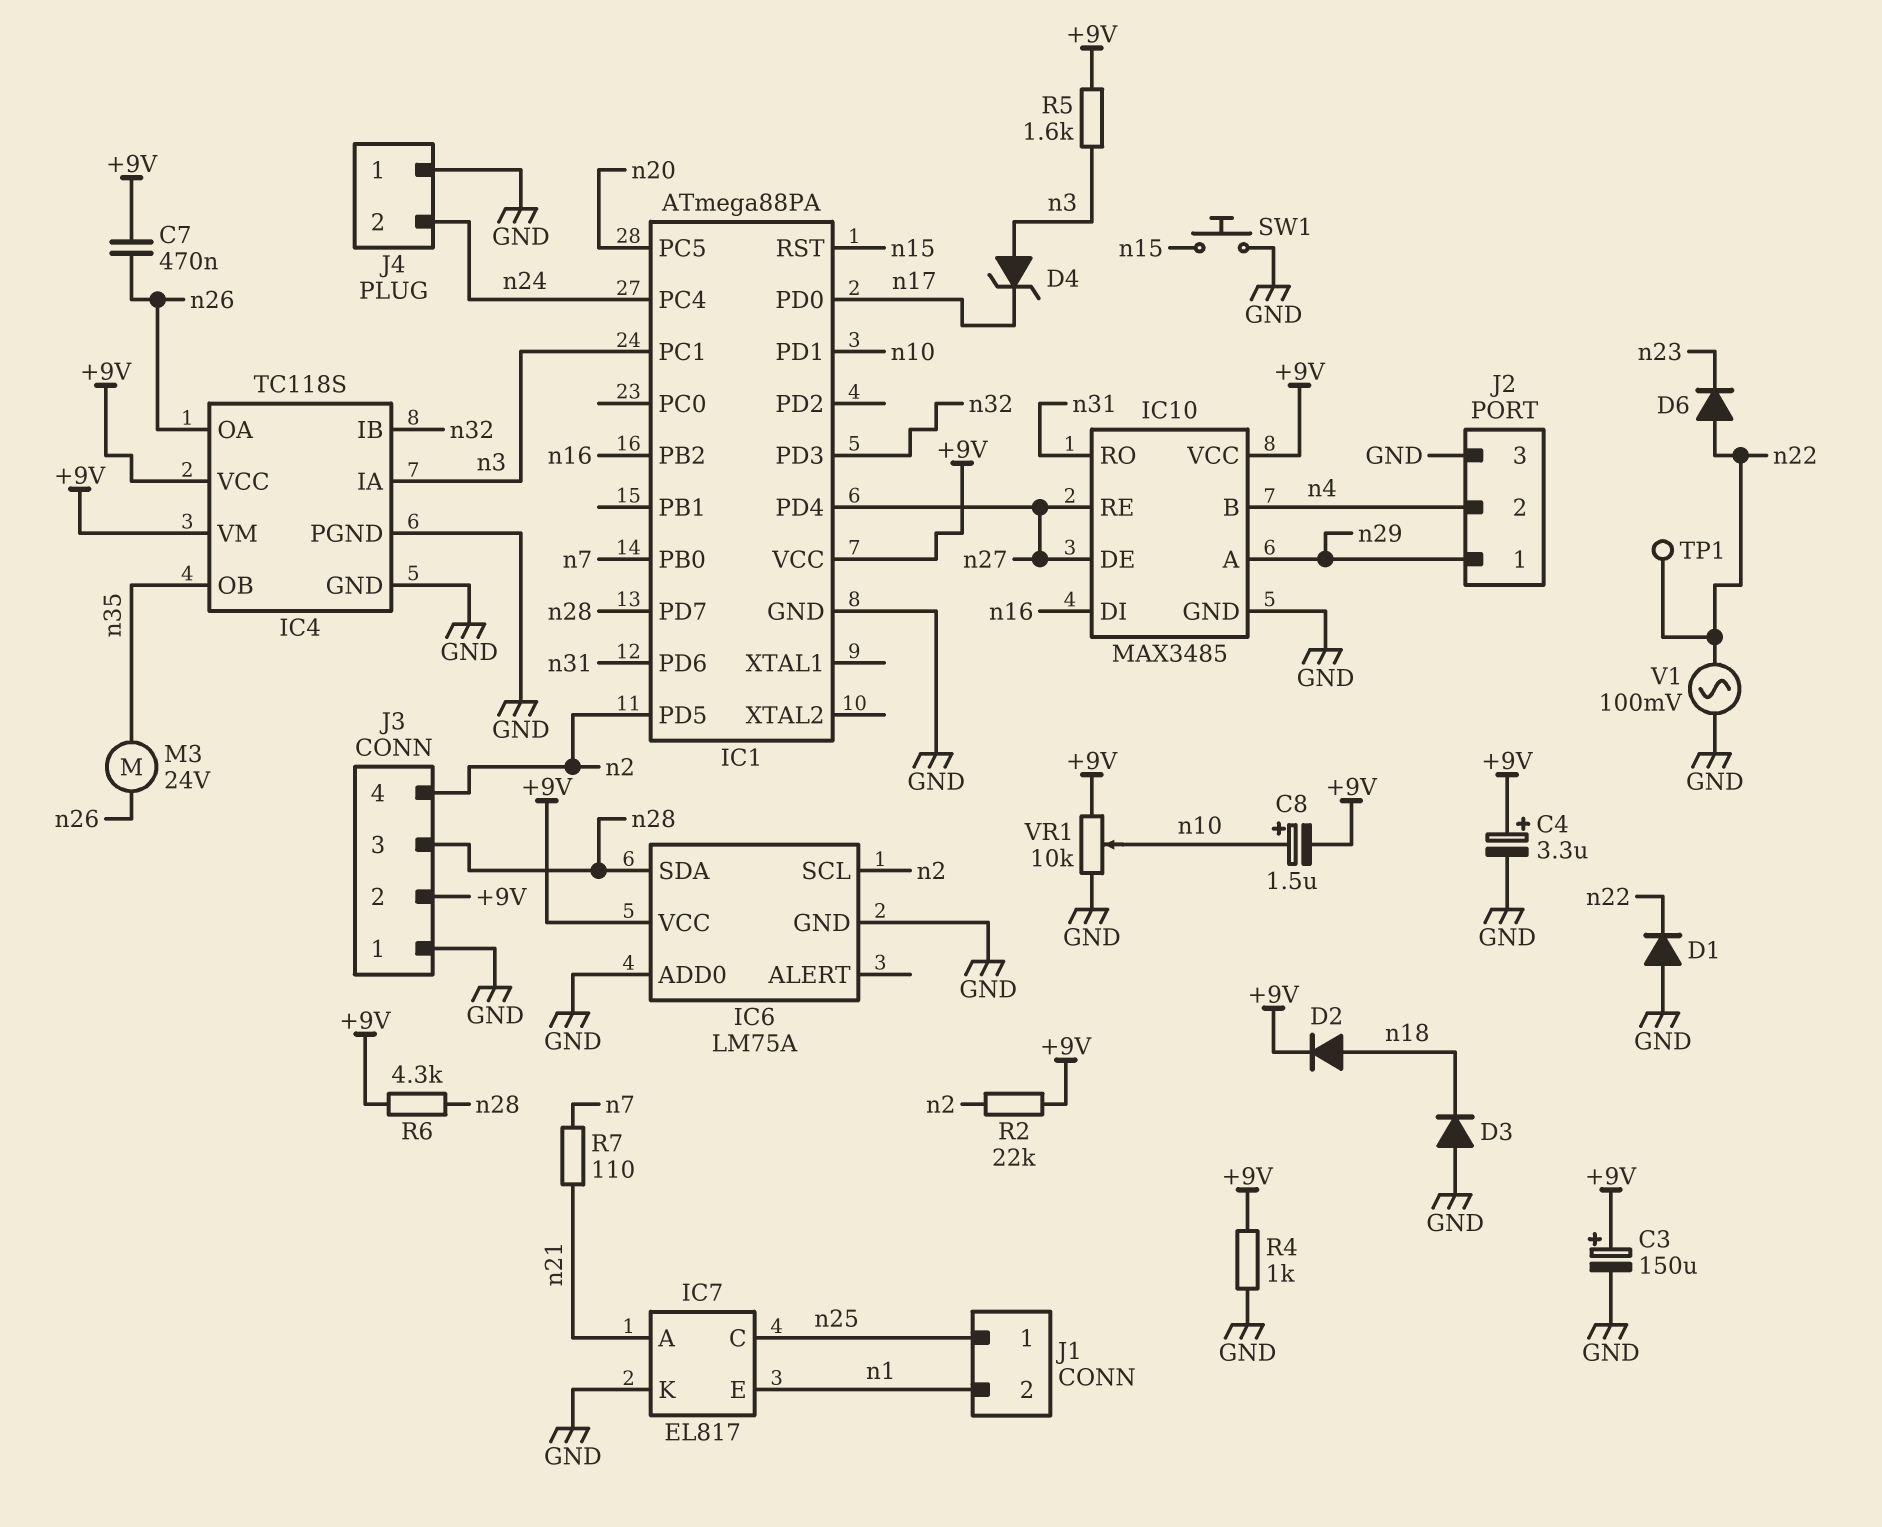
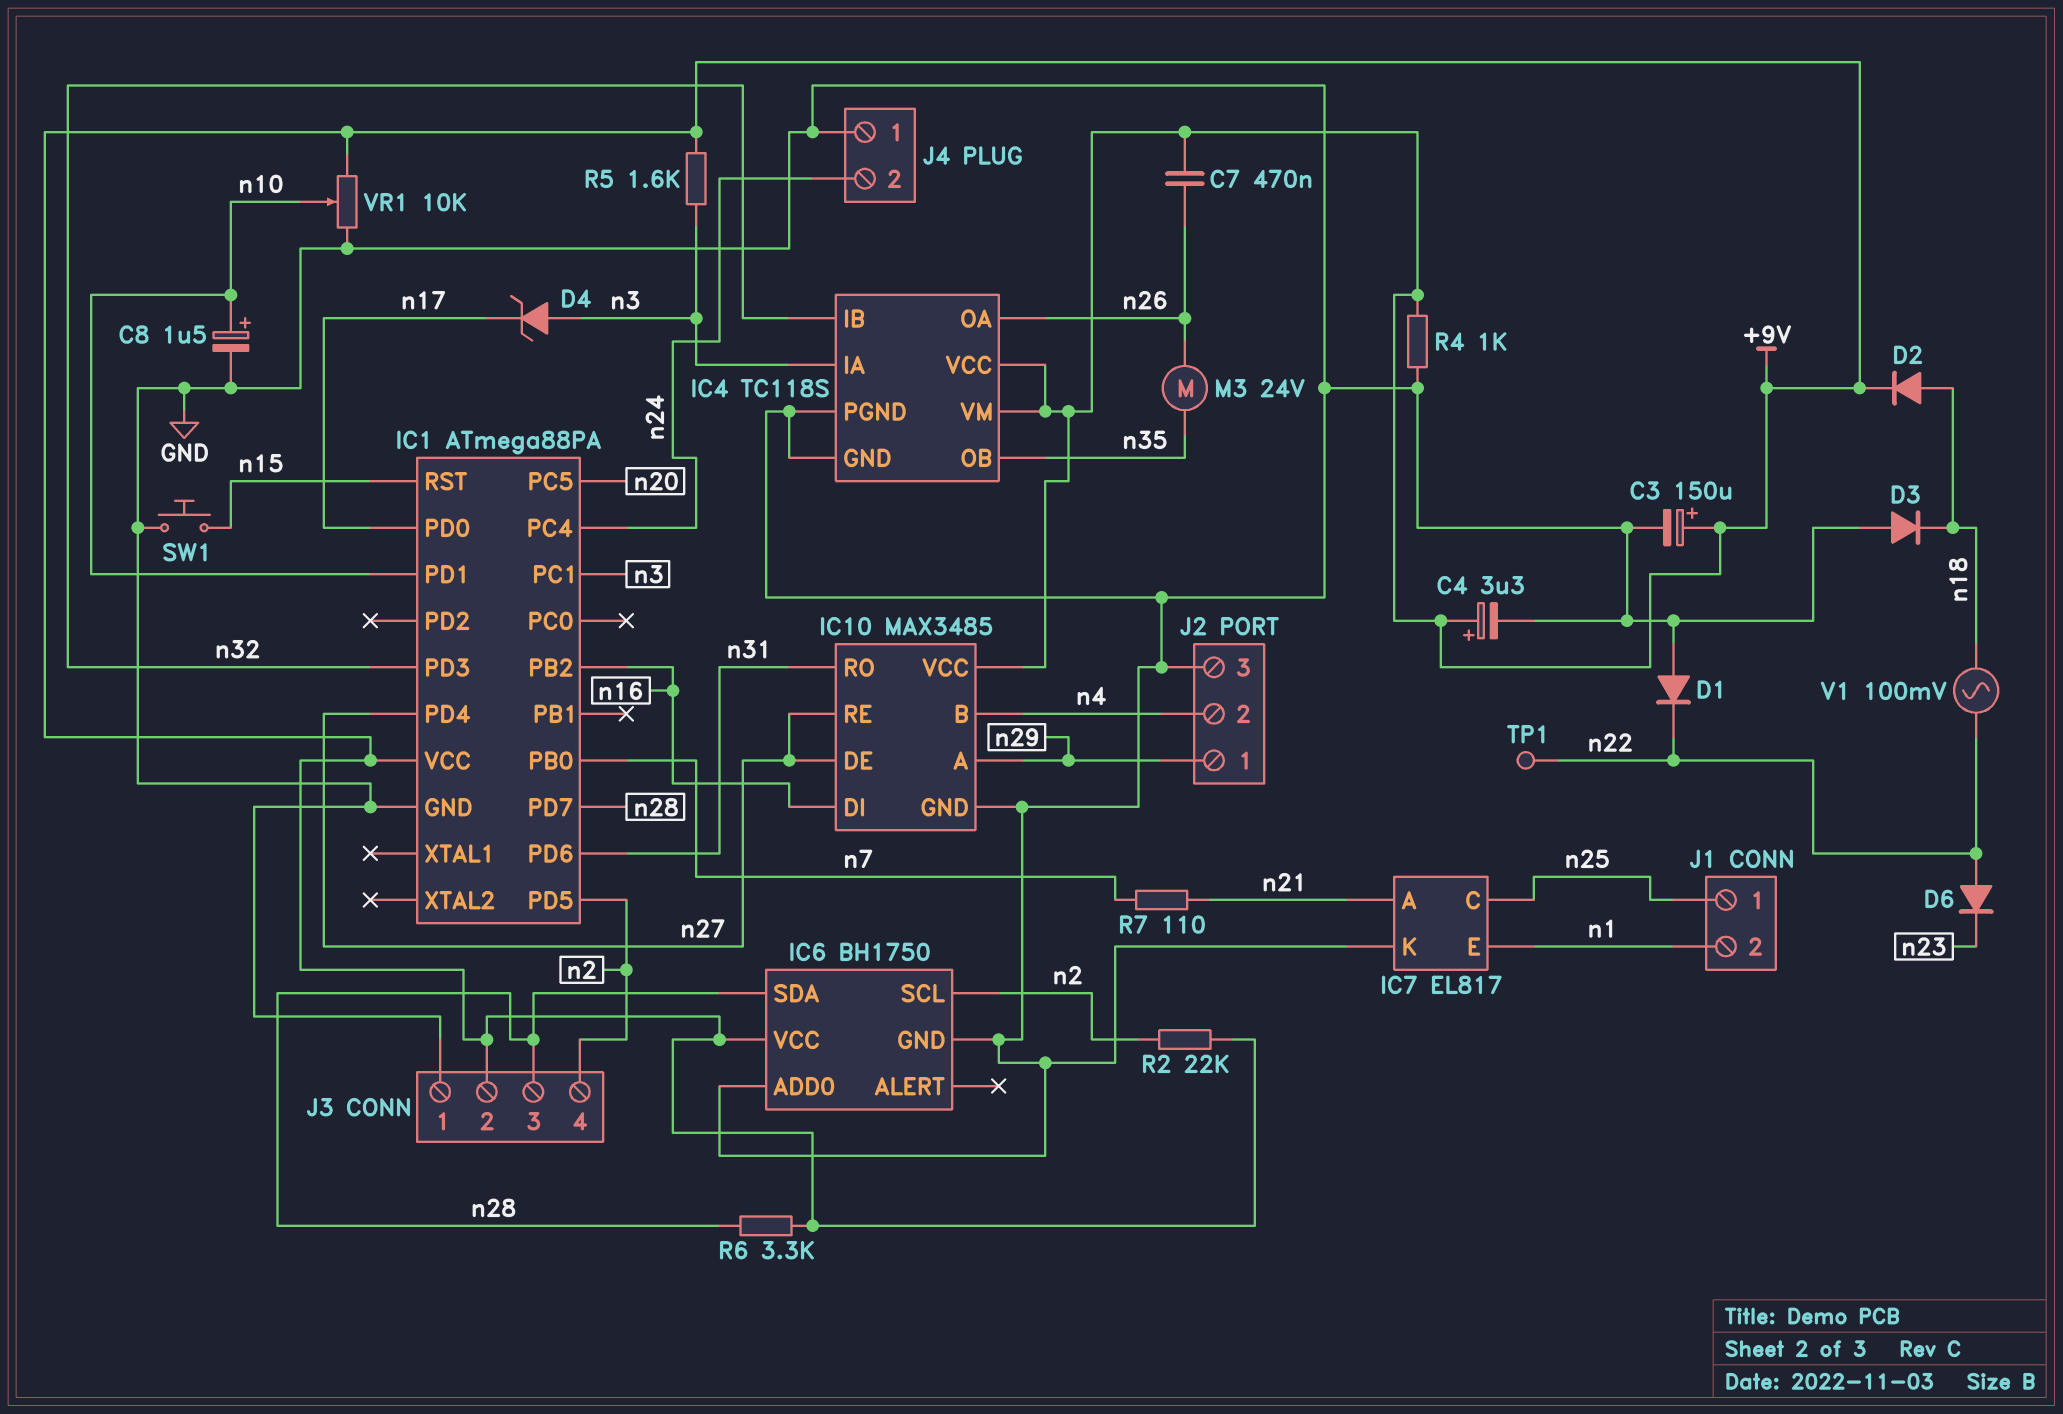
C8: 1.5uF (plus n10, minus +9V) -> 1.5uF (plus n10, minus GND)
IC6: LM75A -> BH1750
R6: 4.3k (+9V, n28) -> 3.3k (+9V, n28)
V1: AC 100mV (GND, n22) -> AC 100mV (n18, n22)

